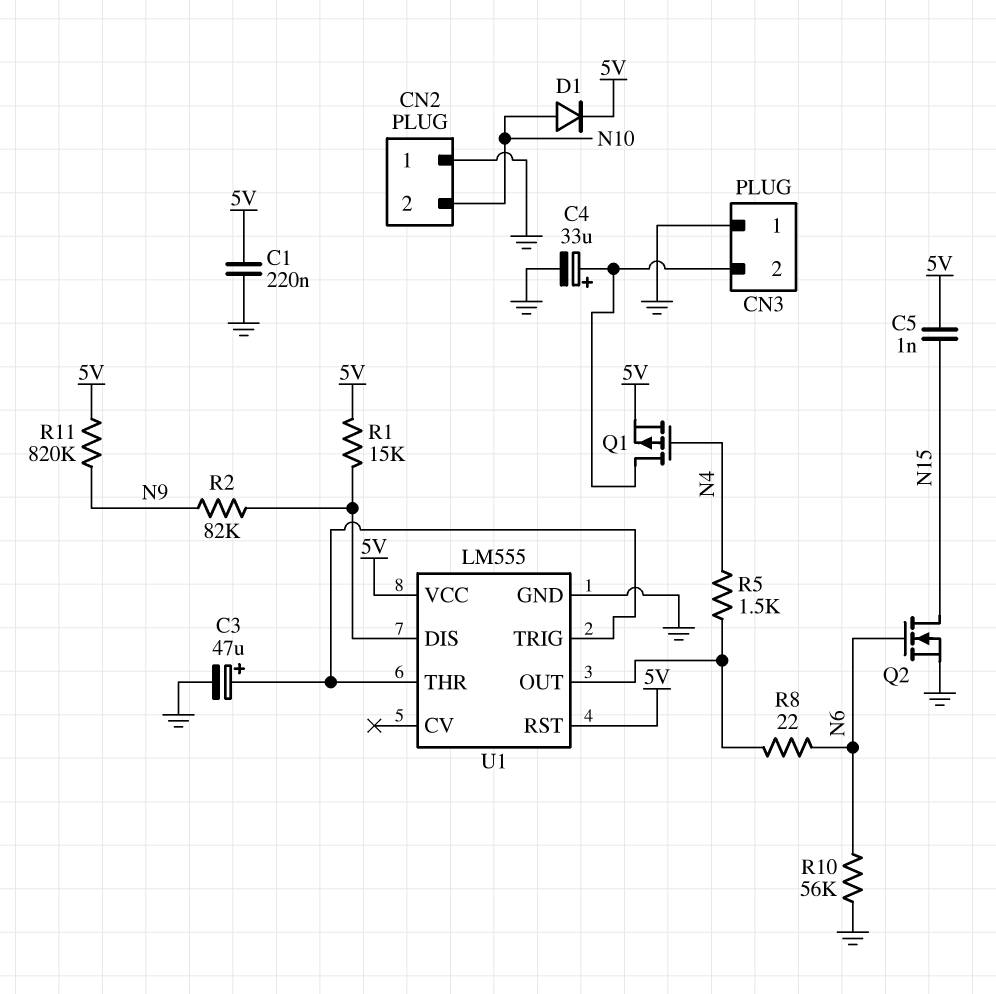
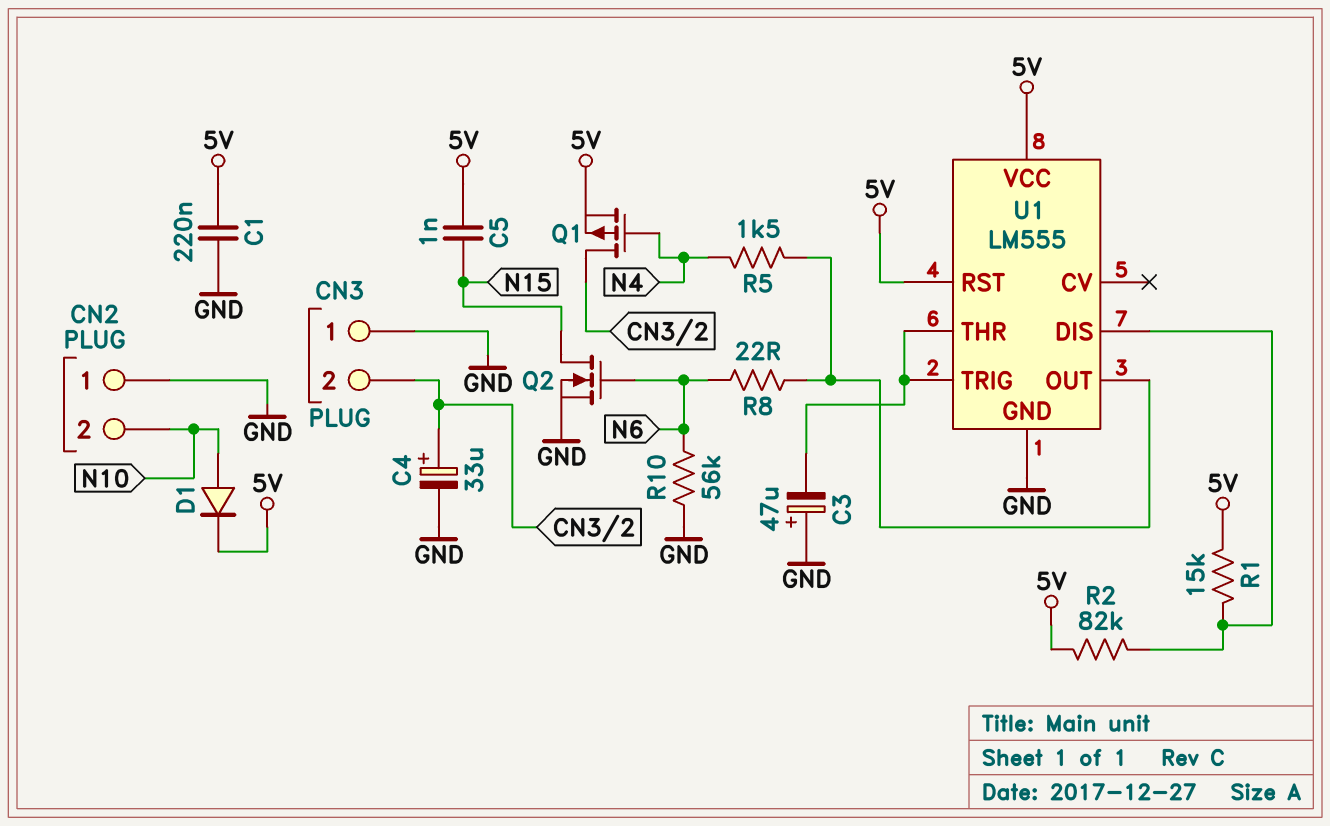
C3: 47uF (plus U1/THR, minus GND) -> 47uF (plus GND, minus U1/THR)
R2: 82k (N9, U1/DIS) -> 82k (5V, U1/DIS)
R11: 820k (5V, N9) -> none

